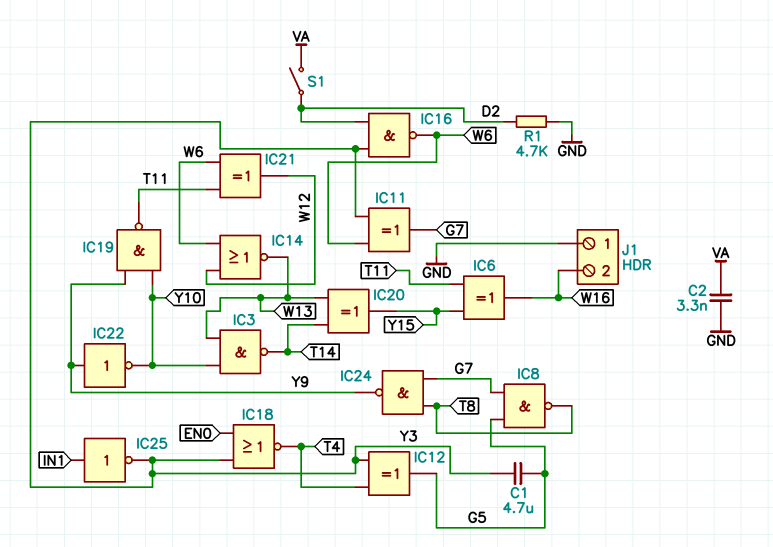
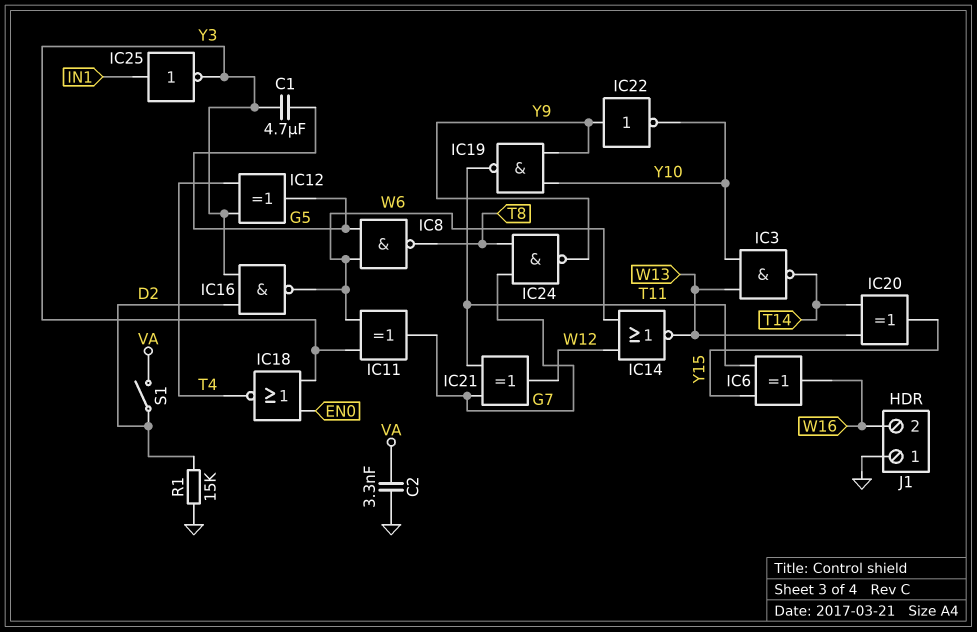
IC8: NAND (in G5, in G7, out T8) -> NAND (in G5, in W6, out T8)
IC21: XOR (in T11, in W6, out W12) -> XOR (in G7, in T11, out W12)
R1: 4.7k (D2, GND) -> 15k (D2, GND)

